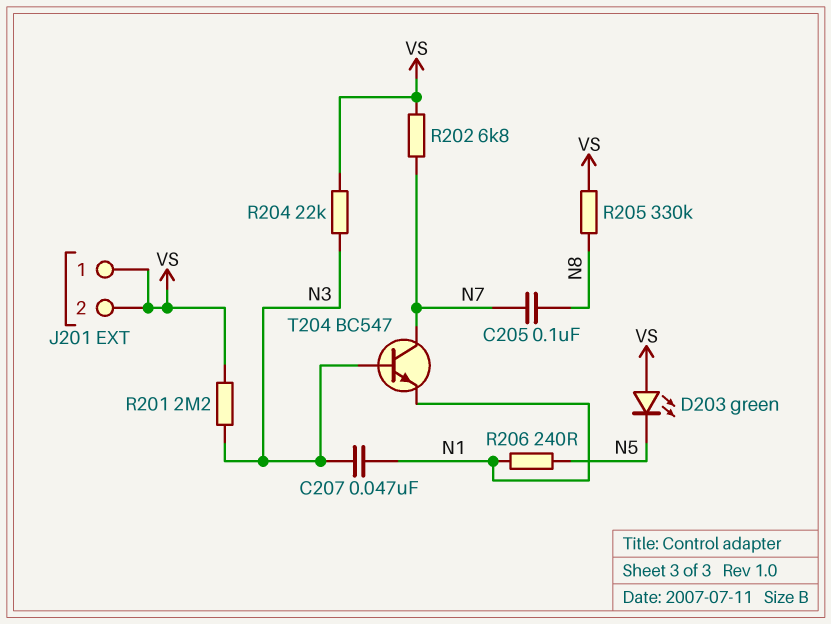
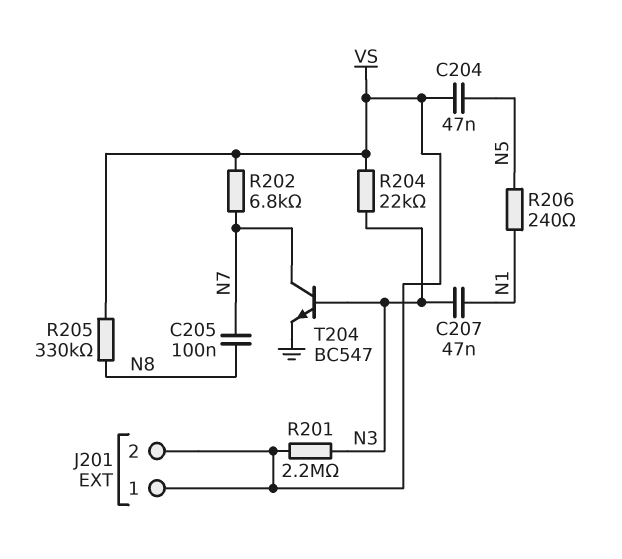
C204: none -> 47nF (N5, VS)
D203: LED green (A VS, K N5) -> none
T204: NPN BC547 (B N3, C N7, E N1) -> NPN BC547 (B N3, C N7, E GND)

